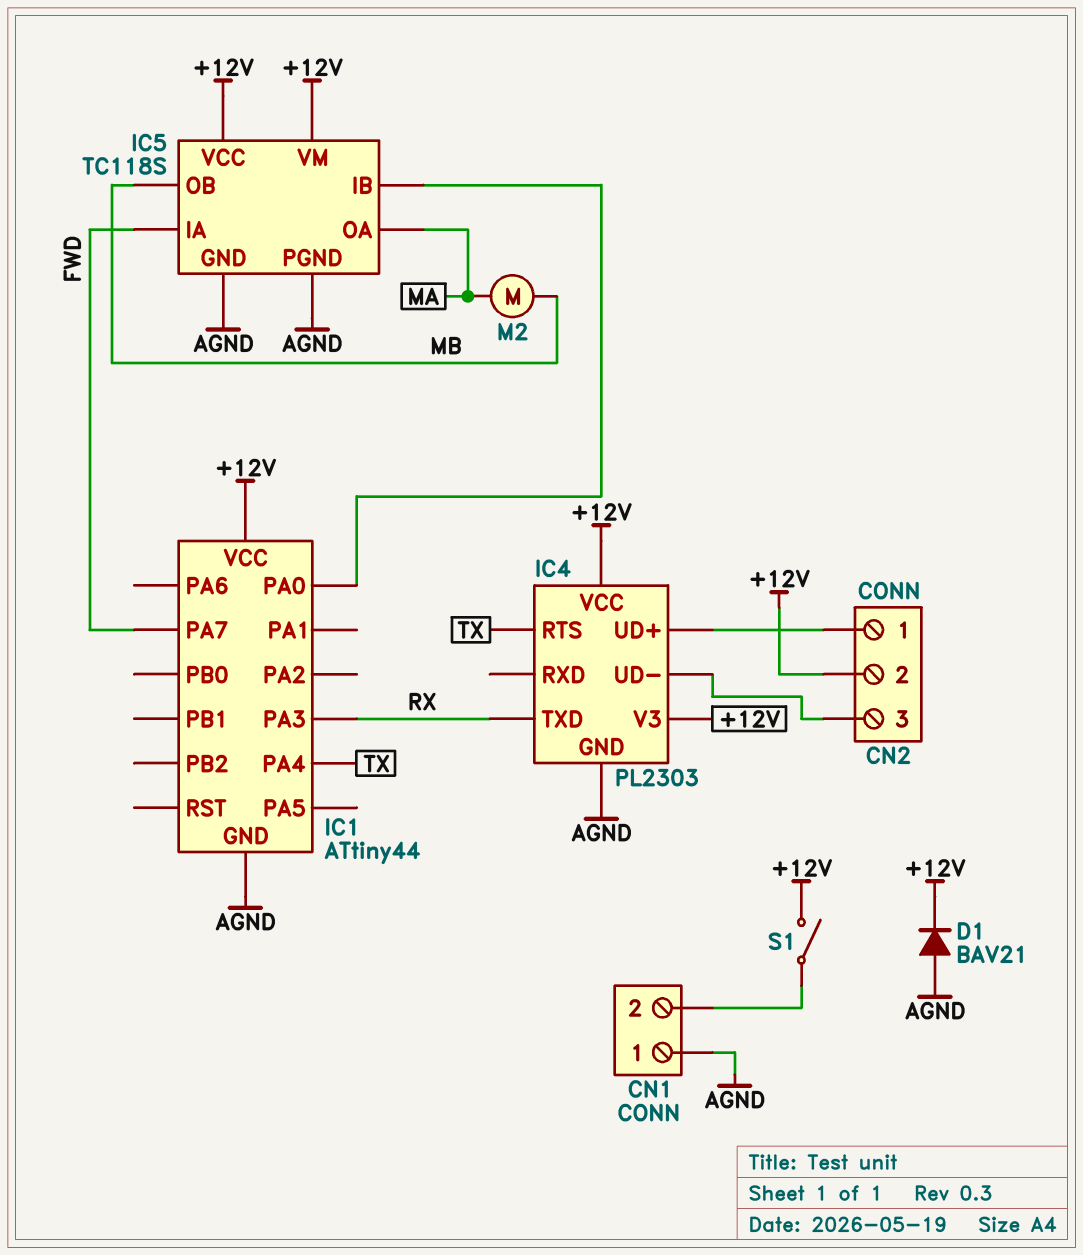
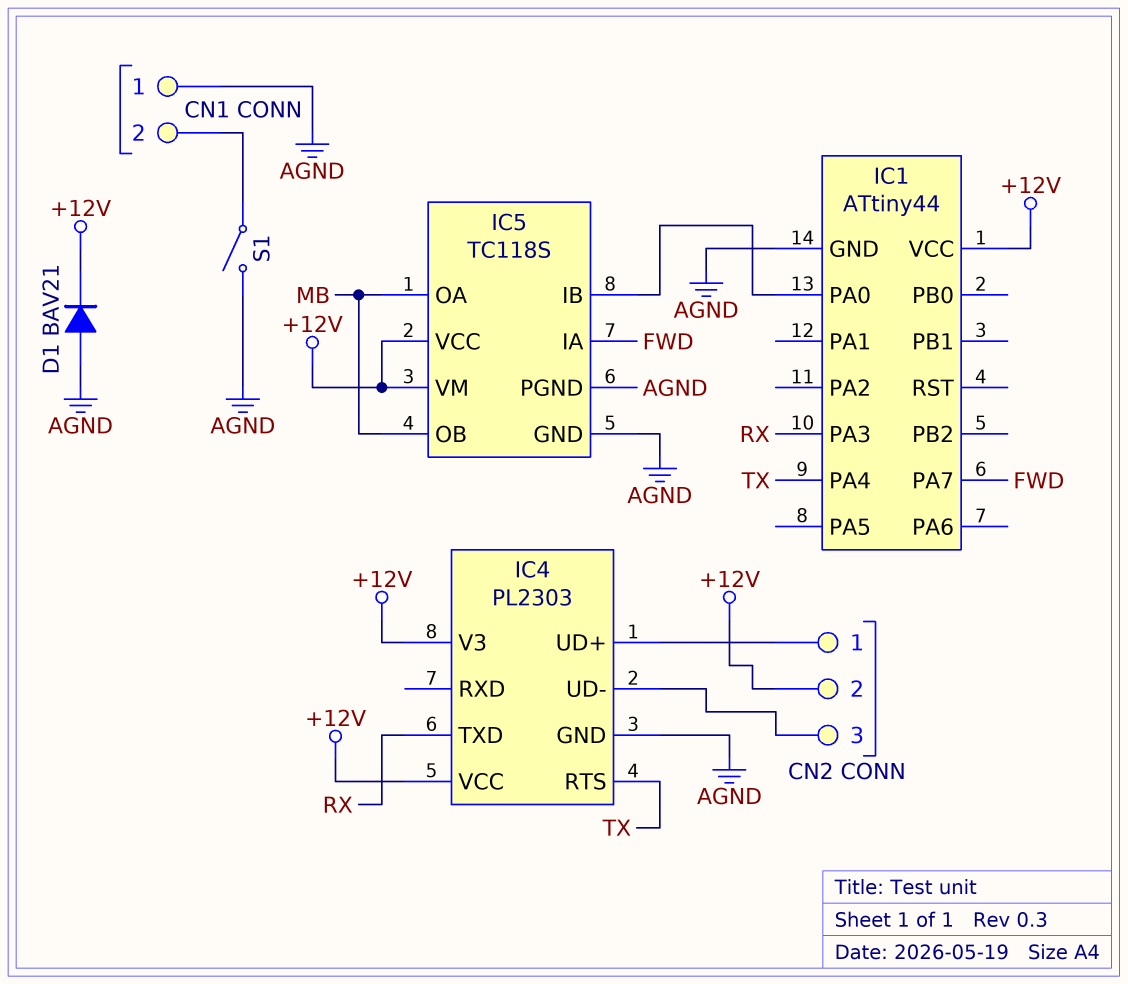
IC5 pin OA: MA -> MB
M2: motor (MA, MB) -> none
S1: switch (+12V, CN1/2) -> switch (AGND, CN1/2)

